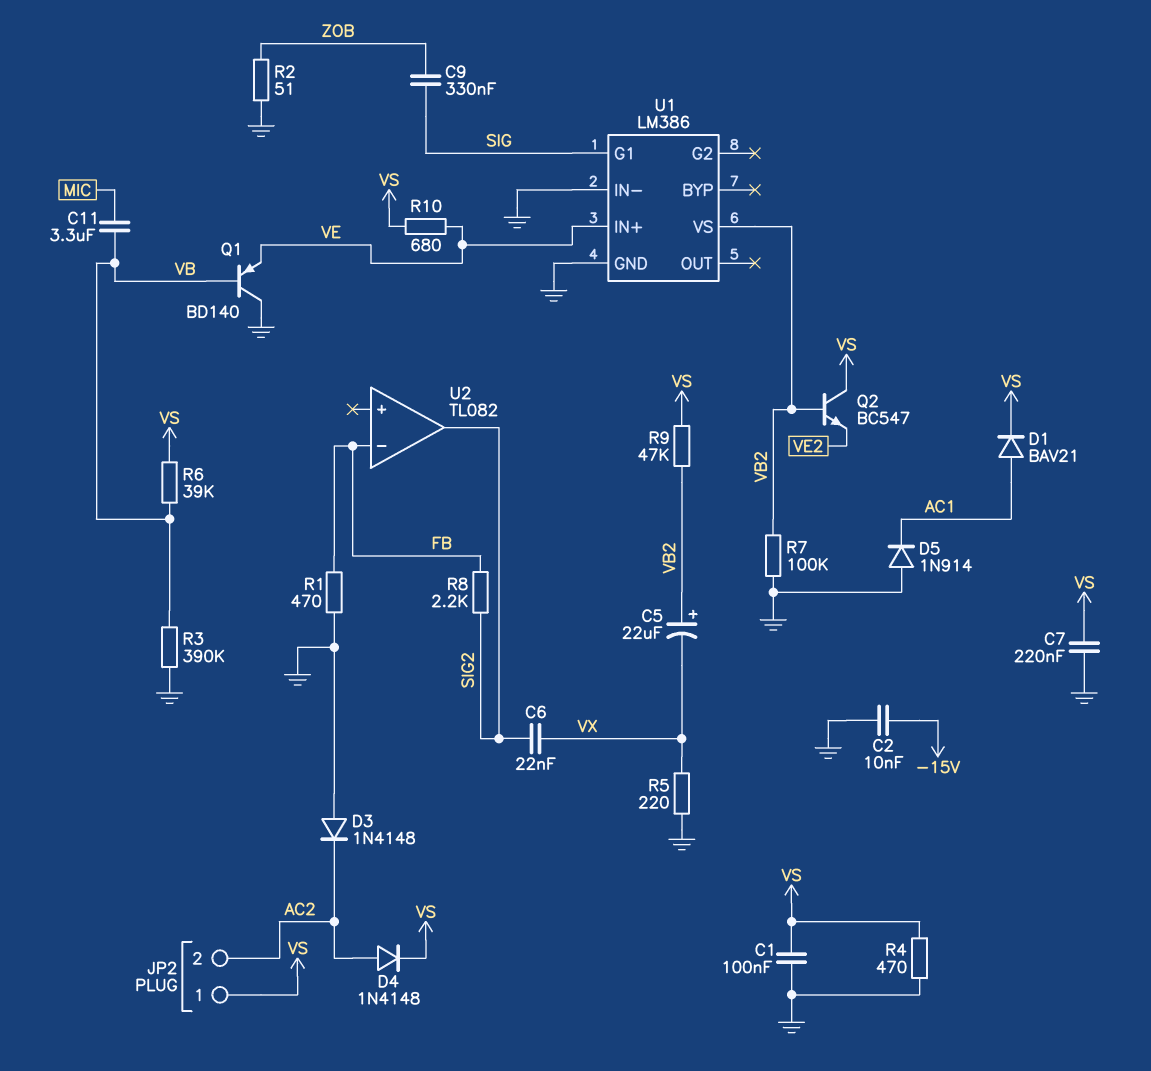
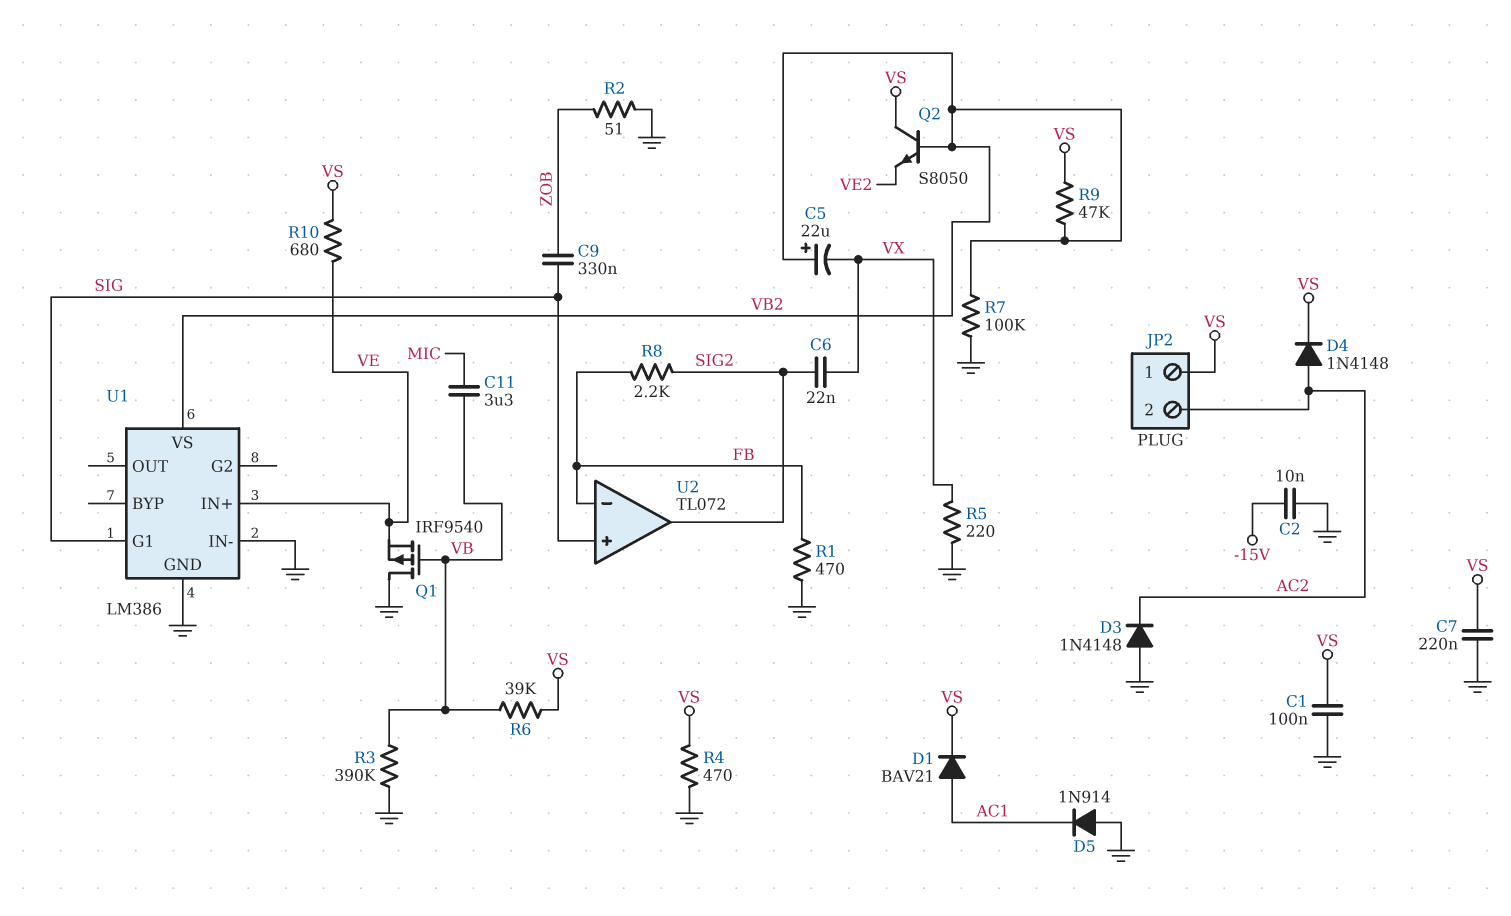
Q1: PNP BD140 (B VB, C GND, E VE) -> PMOS IRF9540 (G VB, D GND, S VE)
Q2: NPN BC547 (B VB2, C VS, E VE2) -> NPN S8050 (B VB2, C VS, E VE2)
U2: TL082 -> TL072
U2 pin in+: none -> SIG

